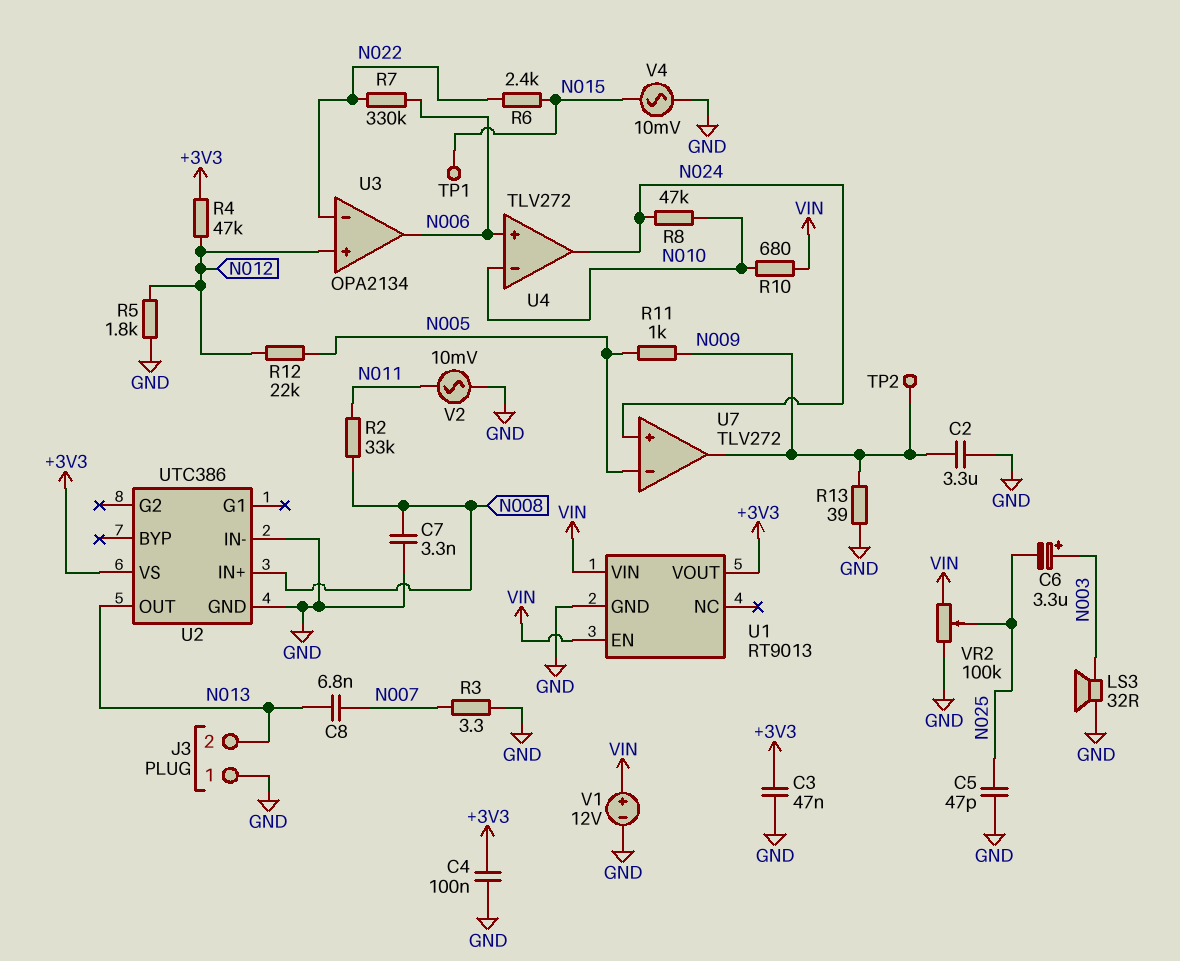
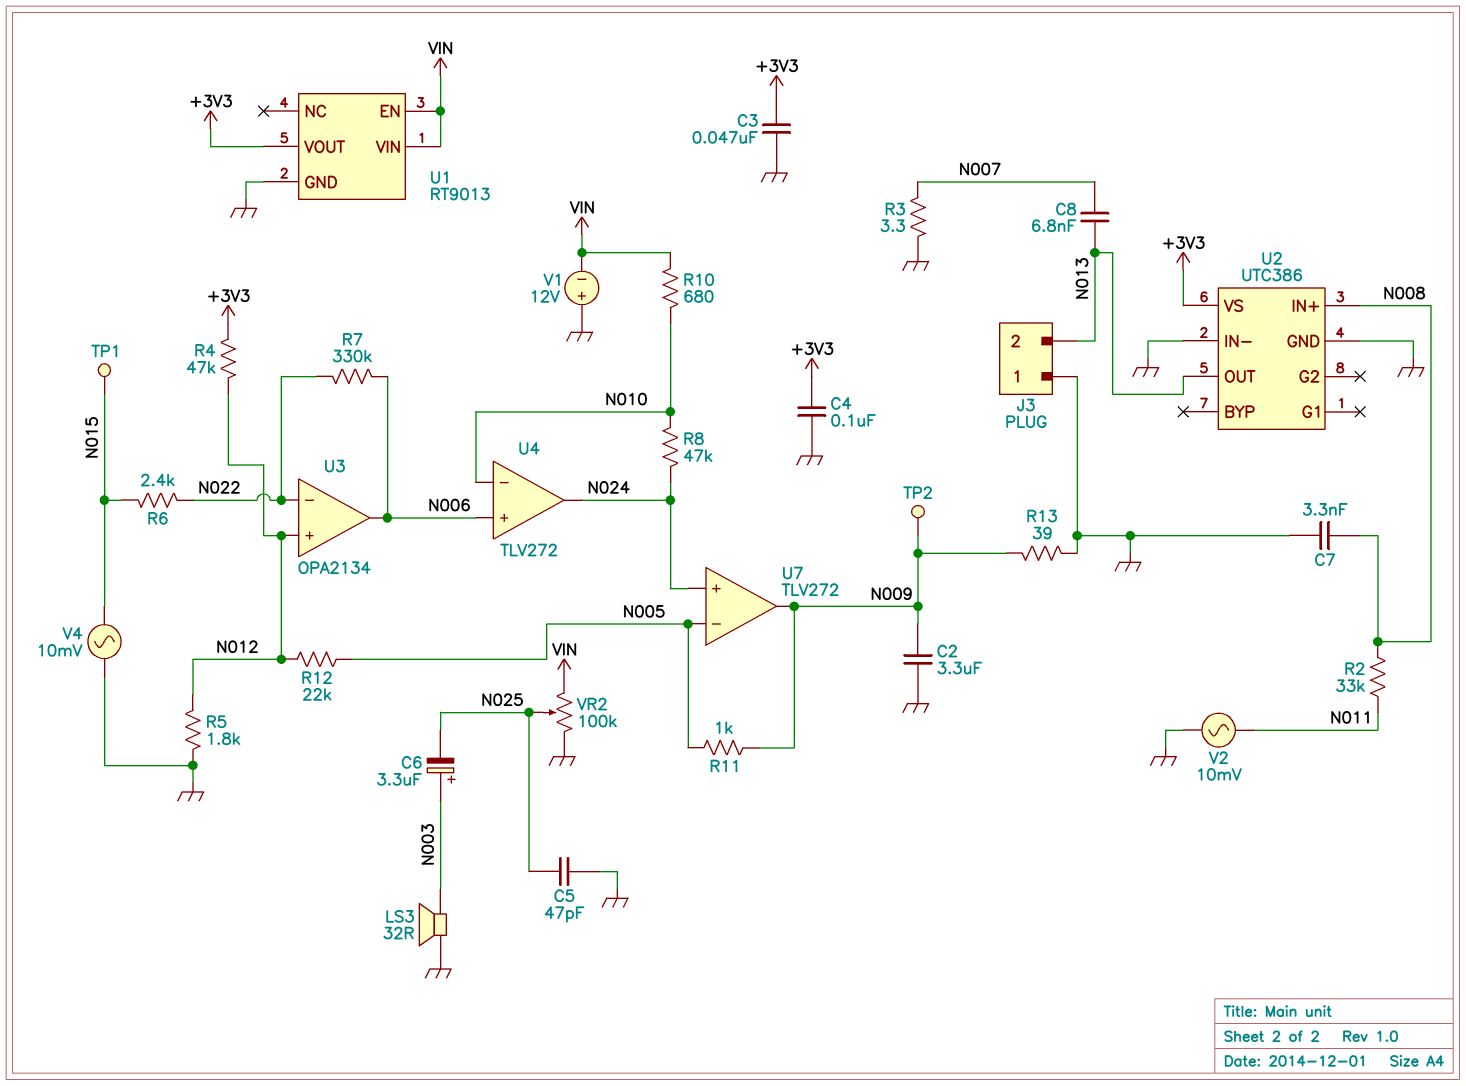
V1: 12V (plus VIN, minus GND) -> 12V (plus GND, minus VIN)

